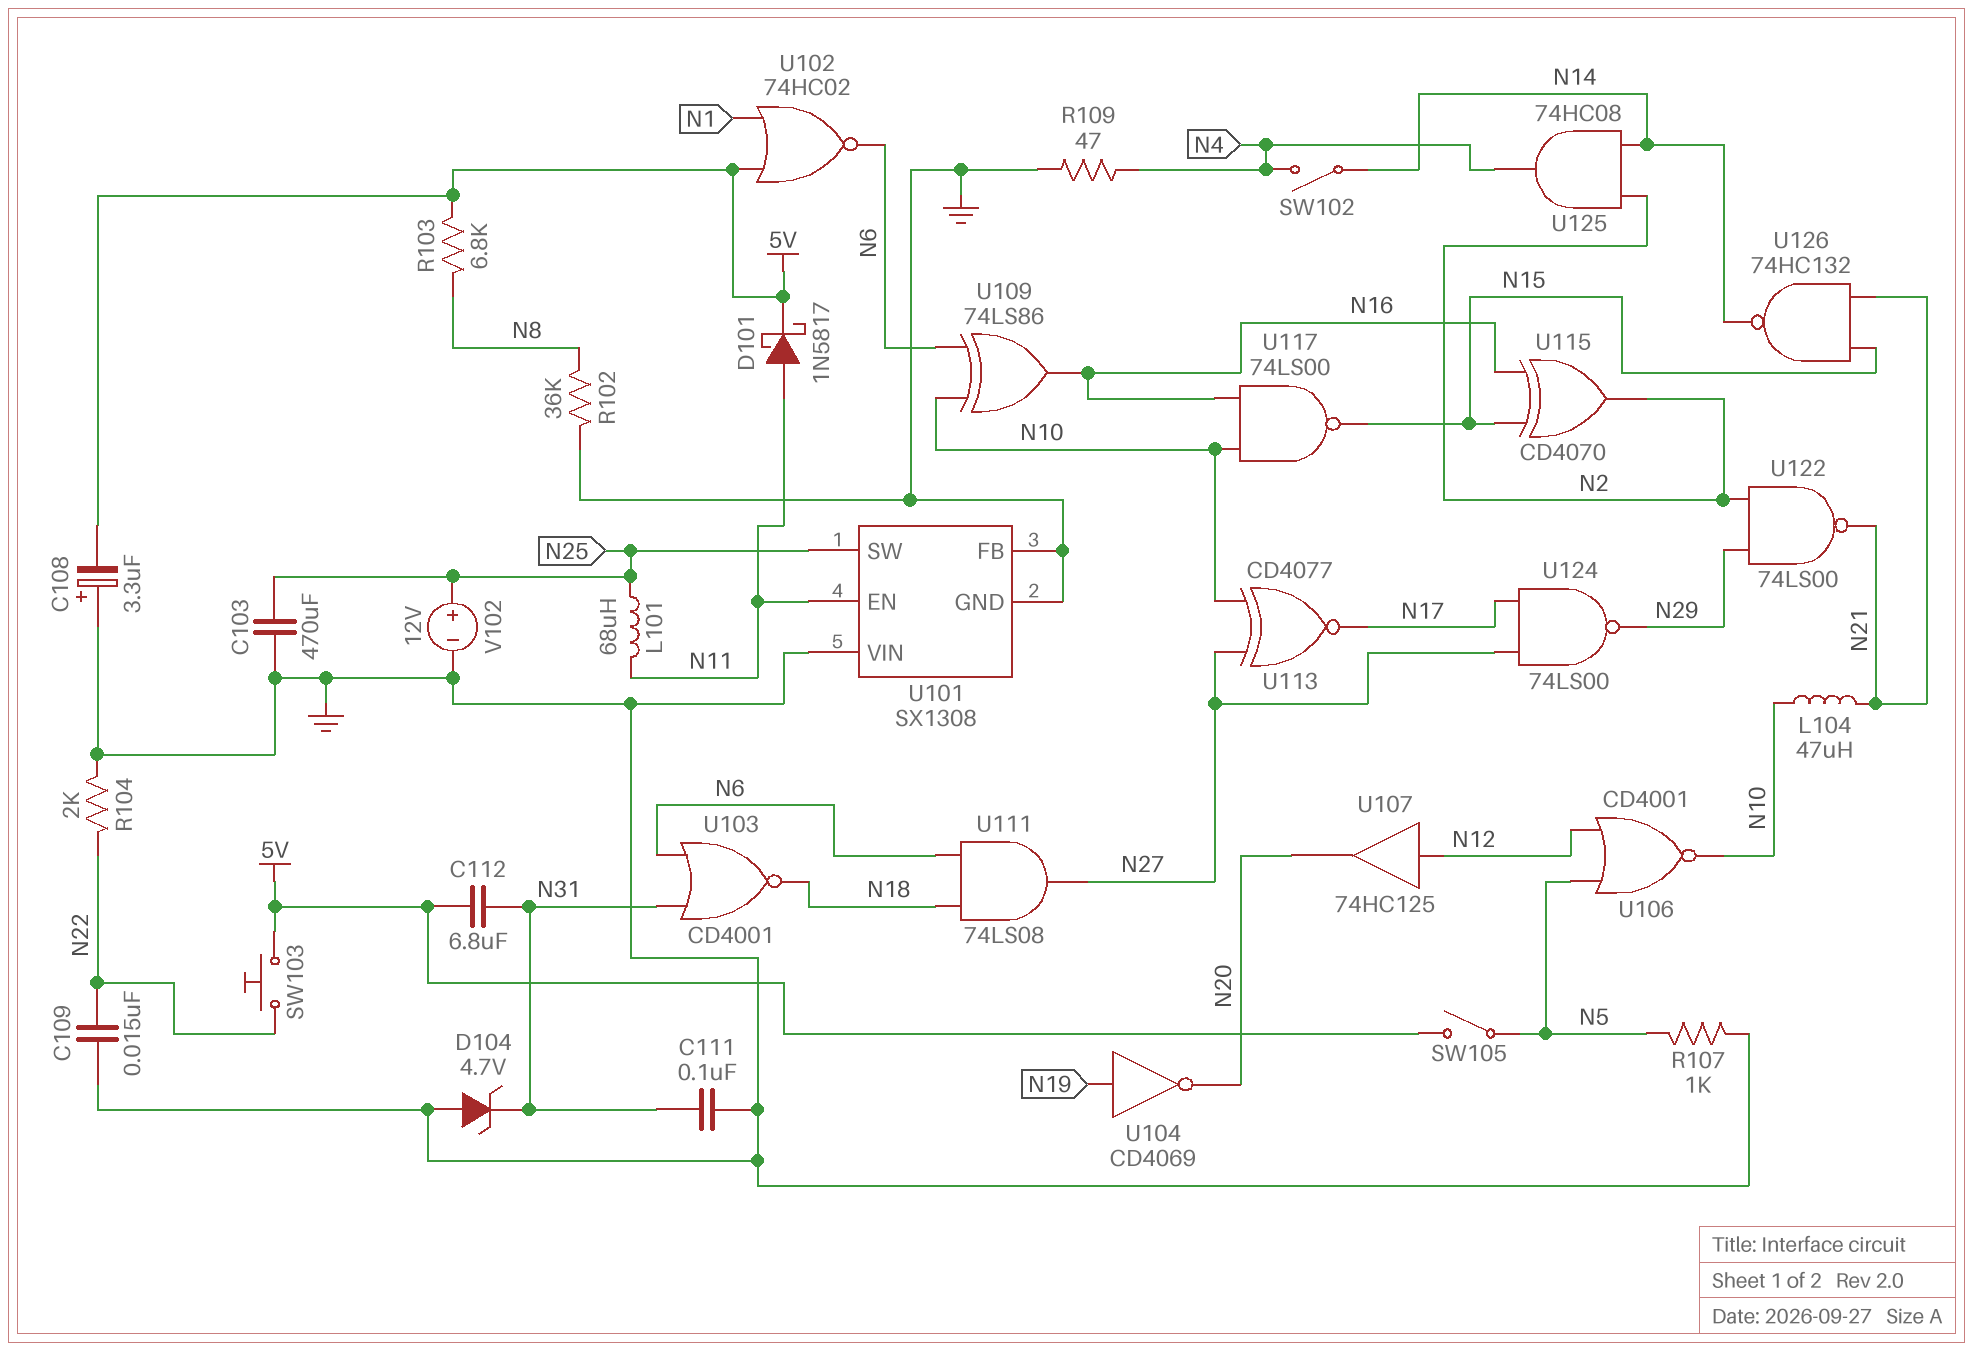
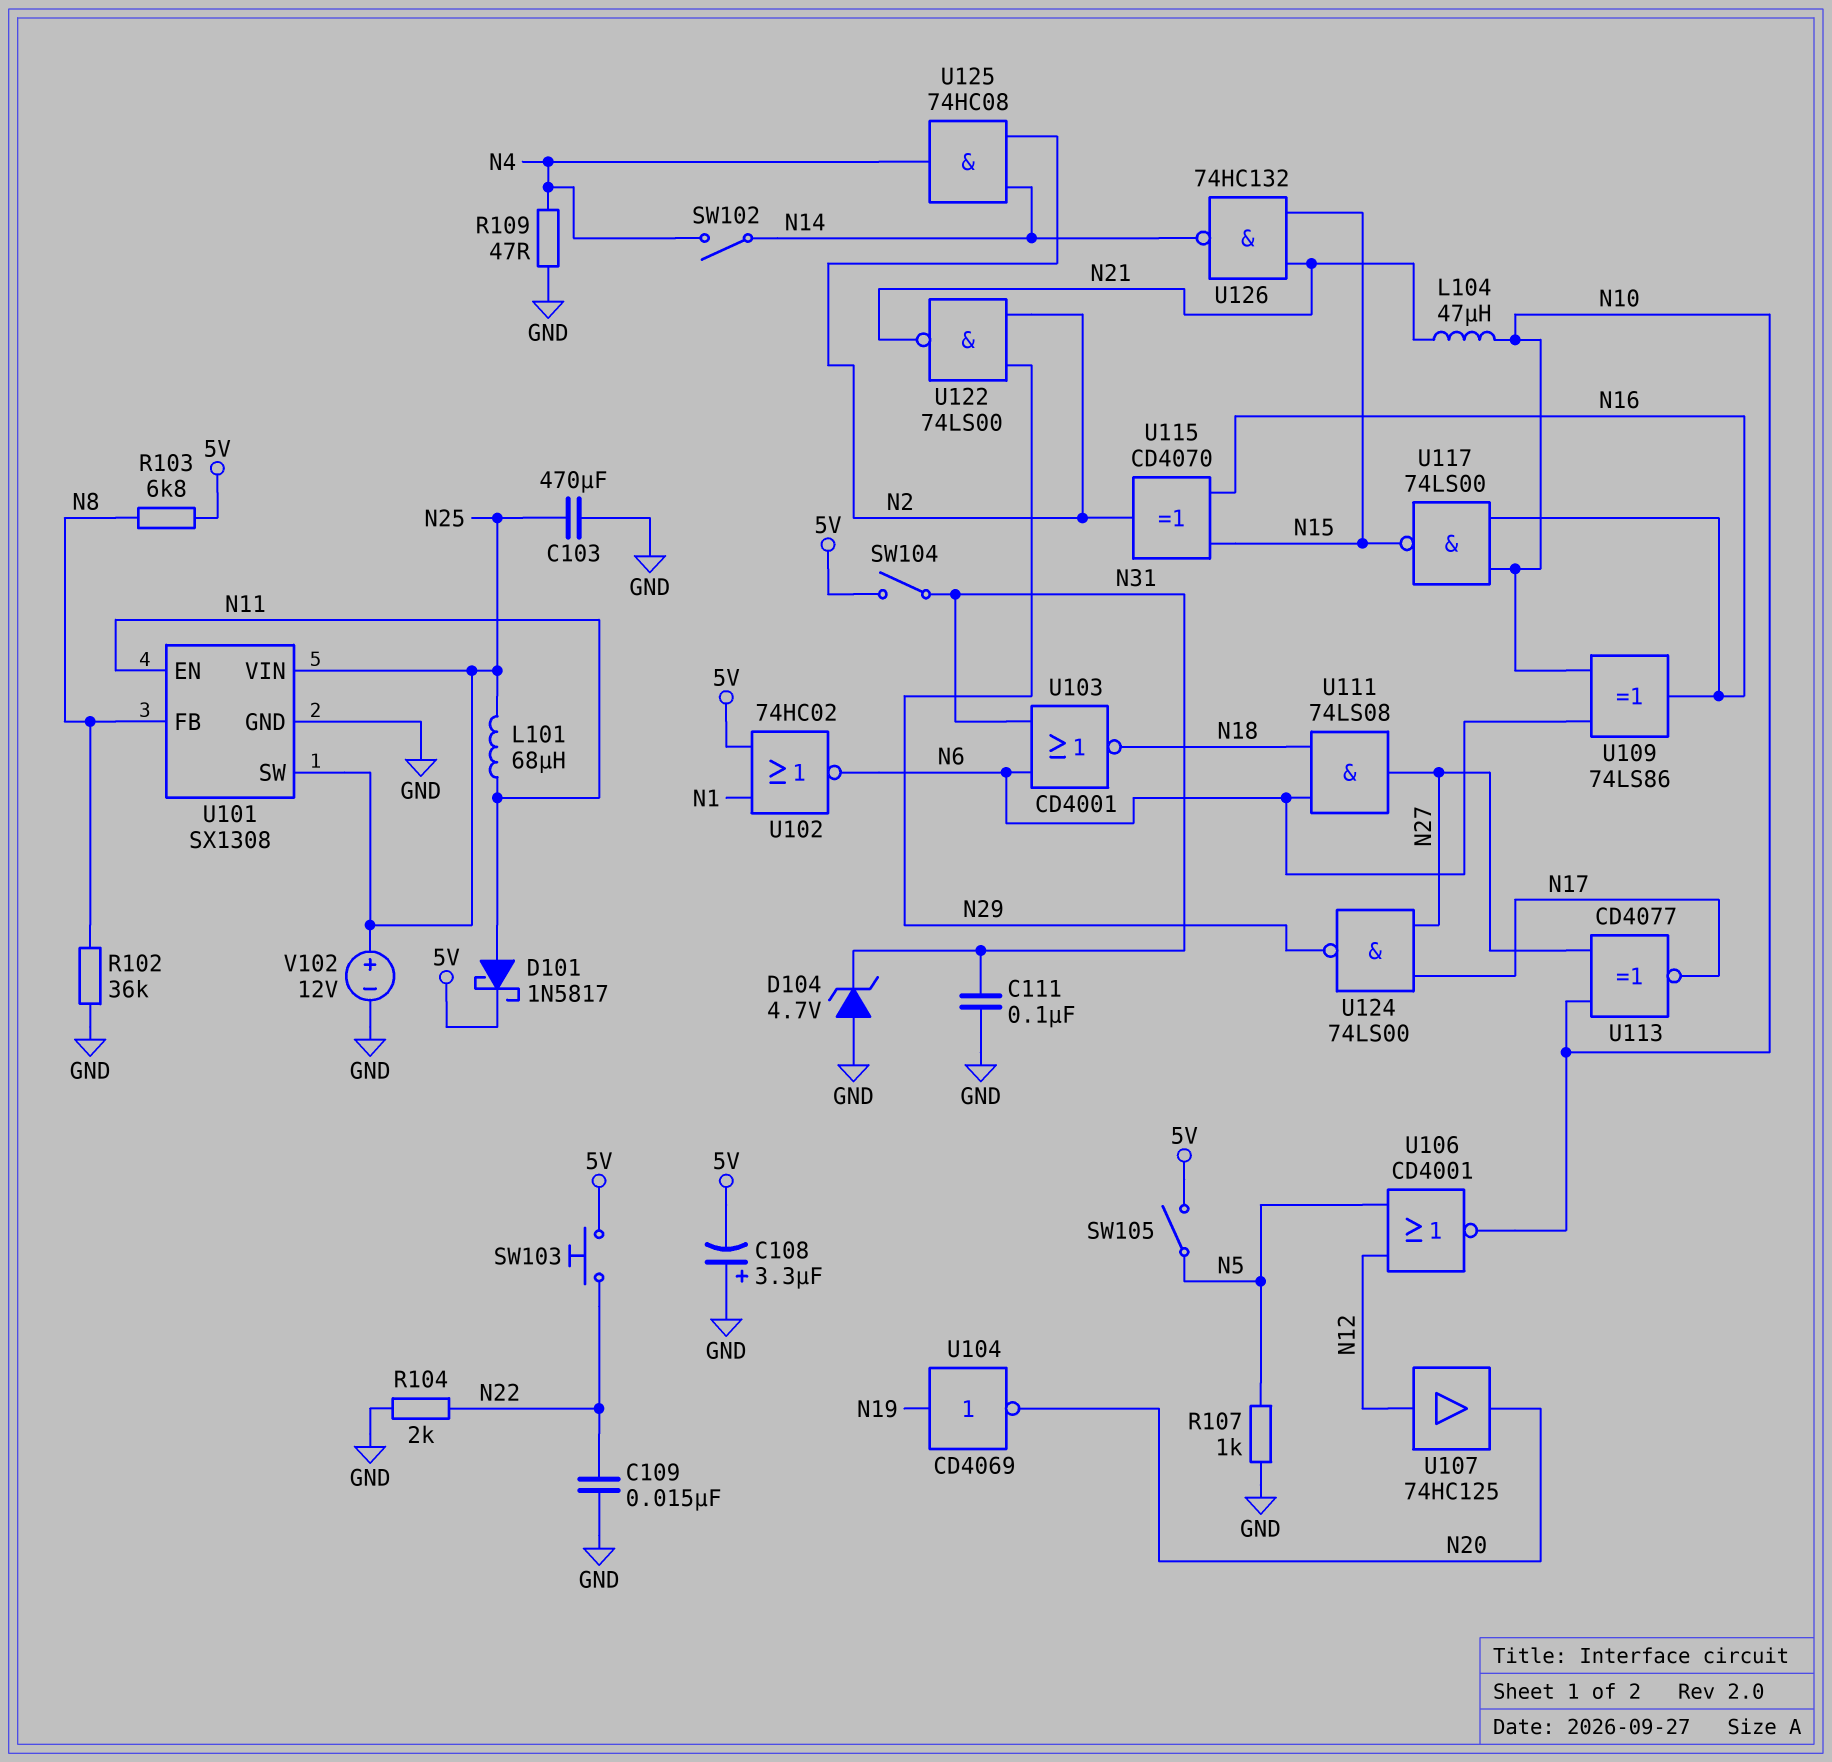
C112: 6.8uF (5V, N31) -> none
SW104: none -> switch (5V, N31)
U101 pin FB: GND -> N8
U101 pin VIN: GND -> N25

